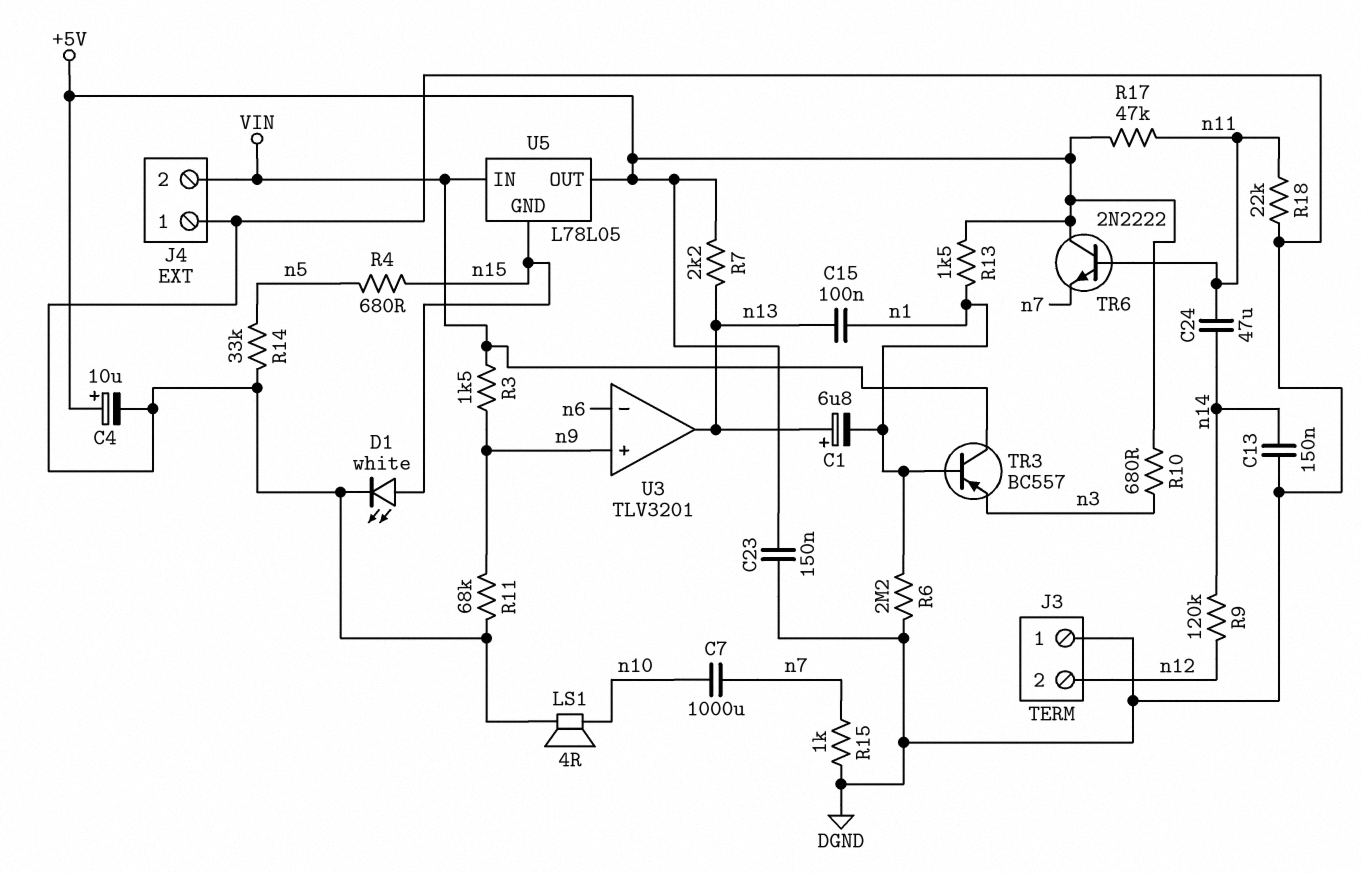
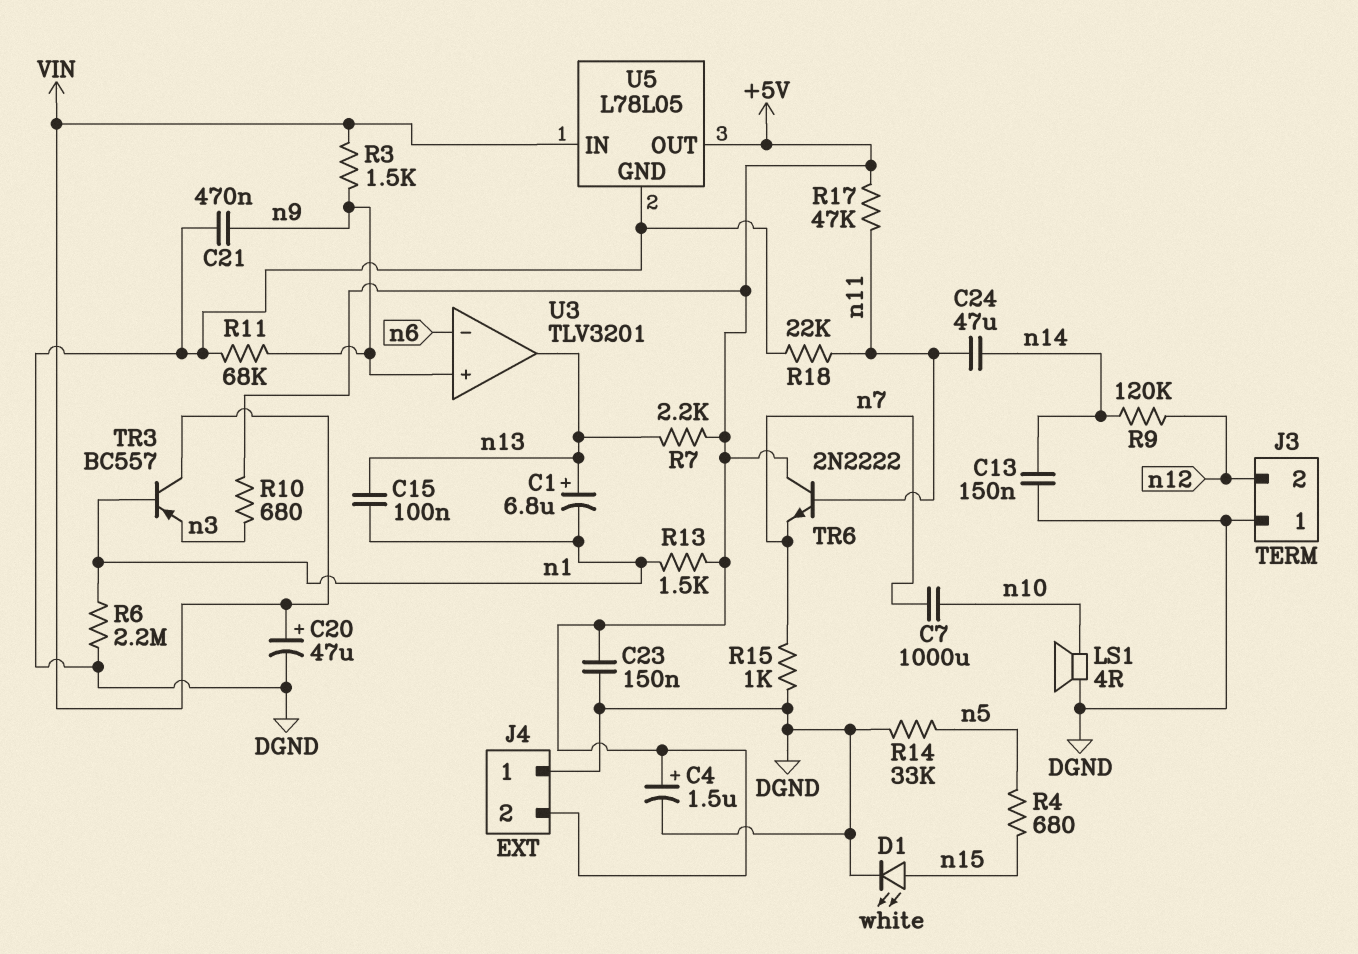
C4: 10uF (plus +5V, minus DGND) -> 1.5uF (plus +5V, minus DGND)
C20: none -> 47uF (plus VIN, minus DGND)
C21: none -> 470nF (DGND, n9)
J4 pin 2: VIN -> +5V
U5 pin GND: n15 -> DGND

